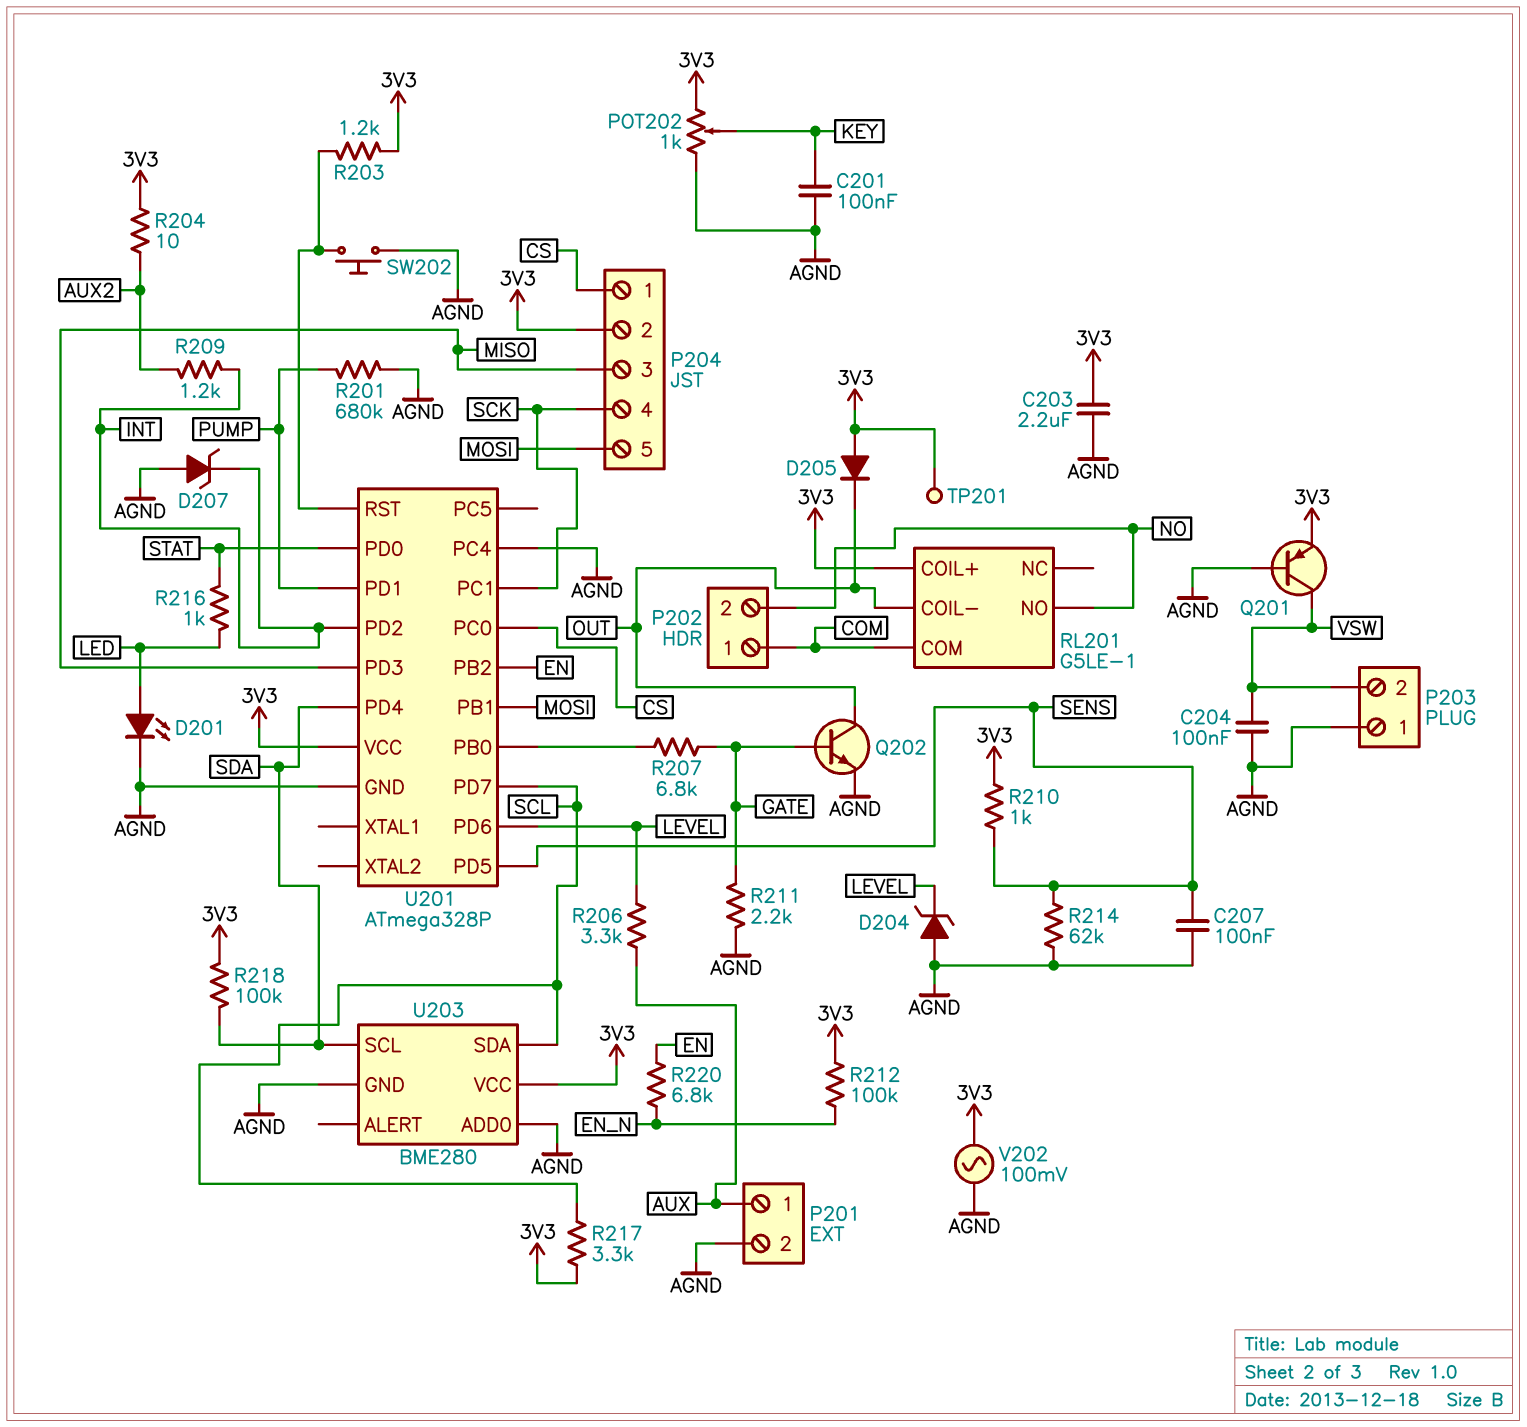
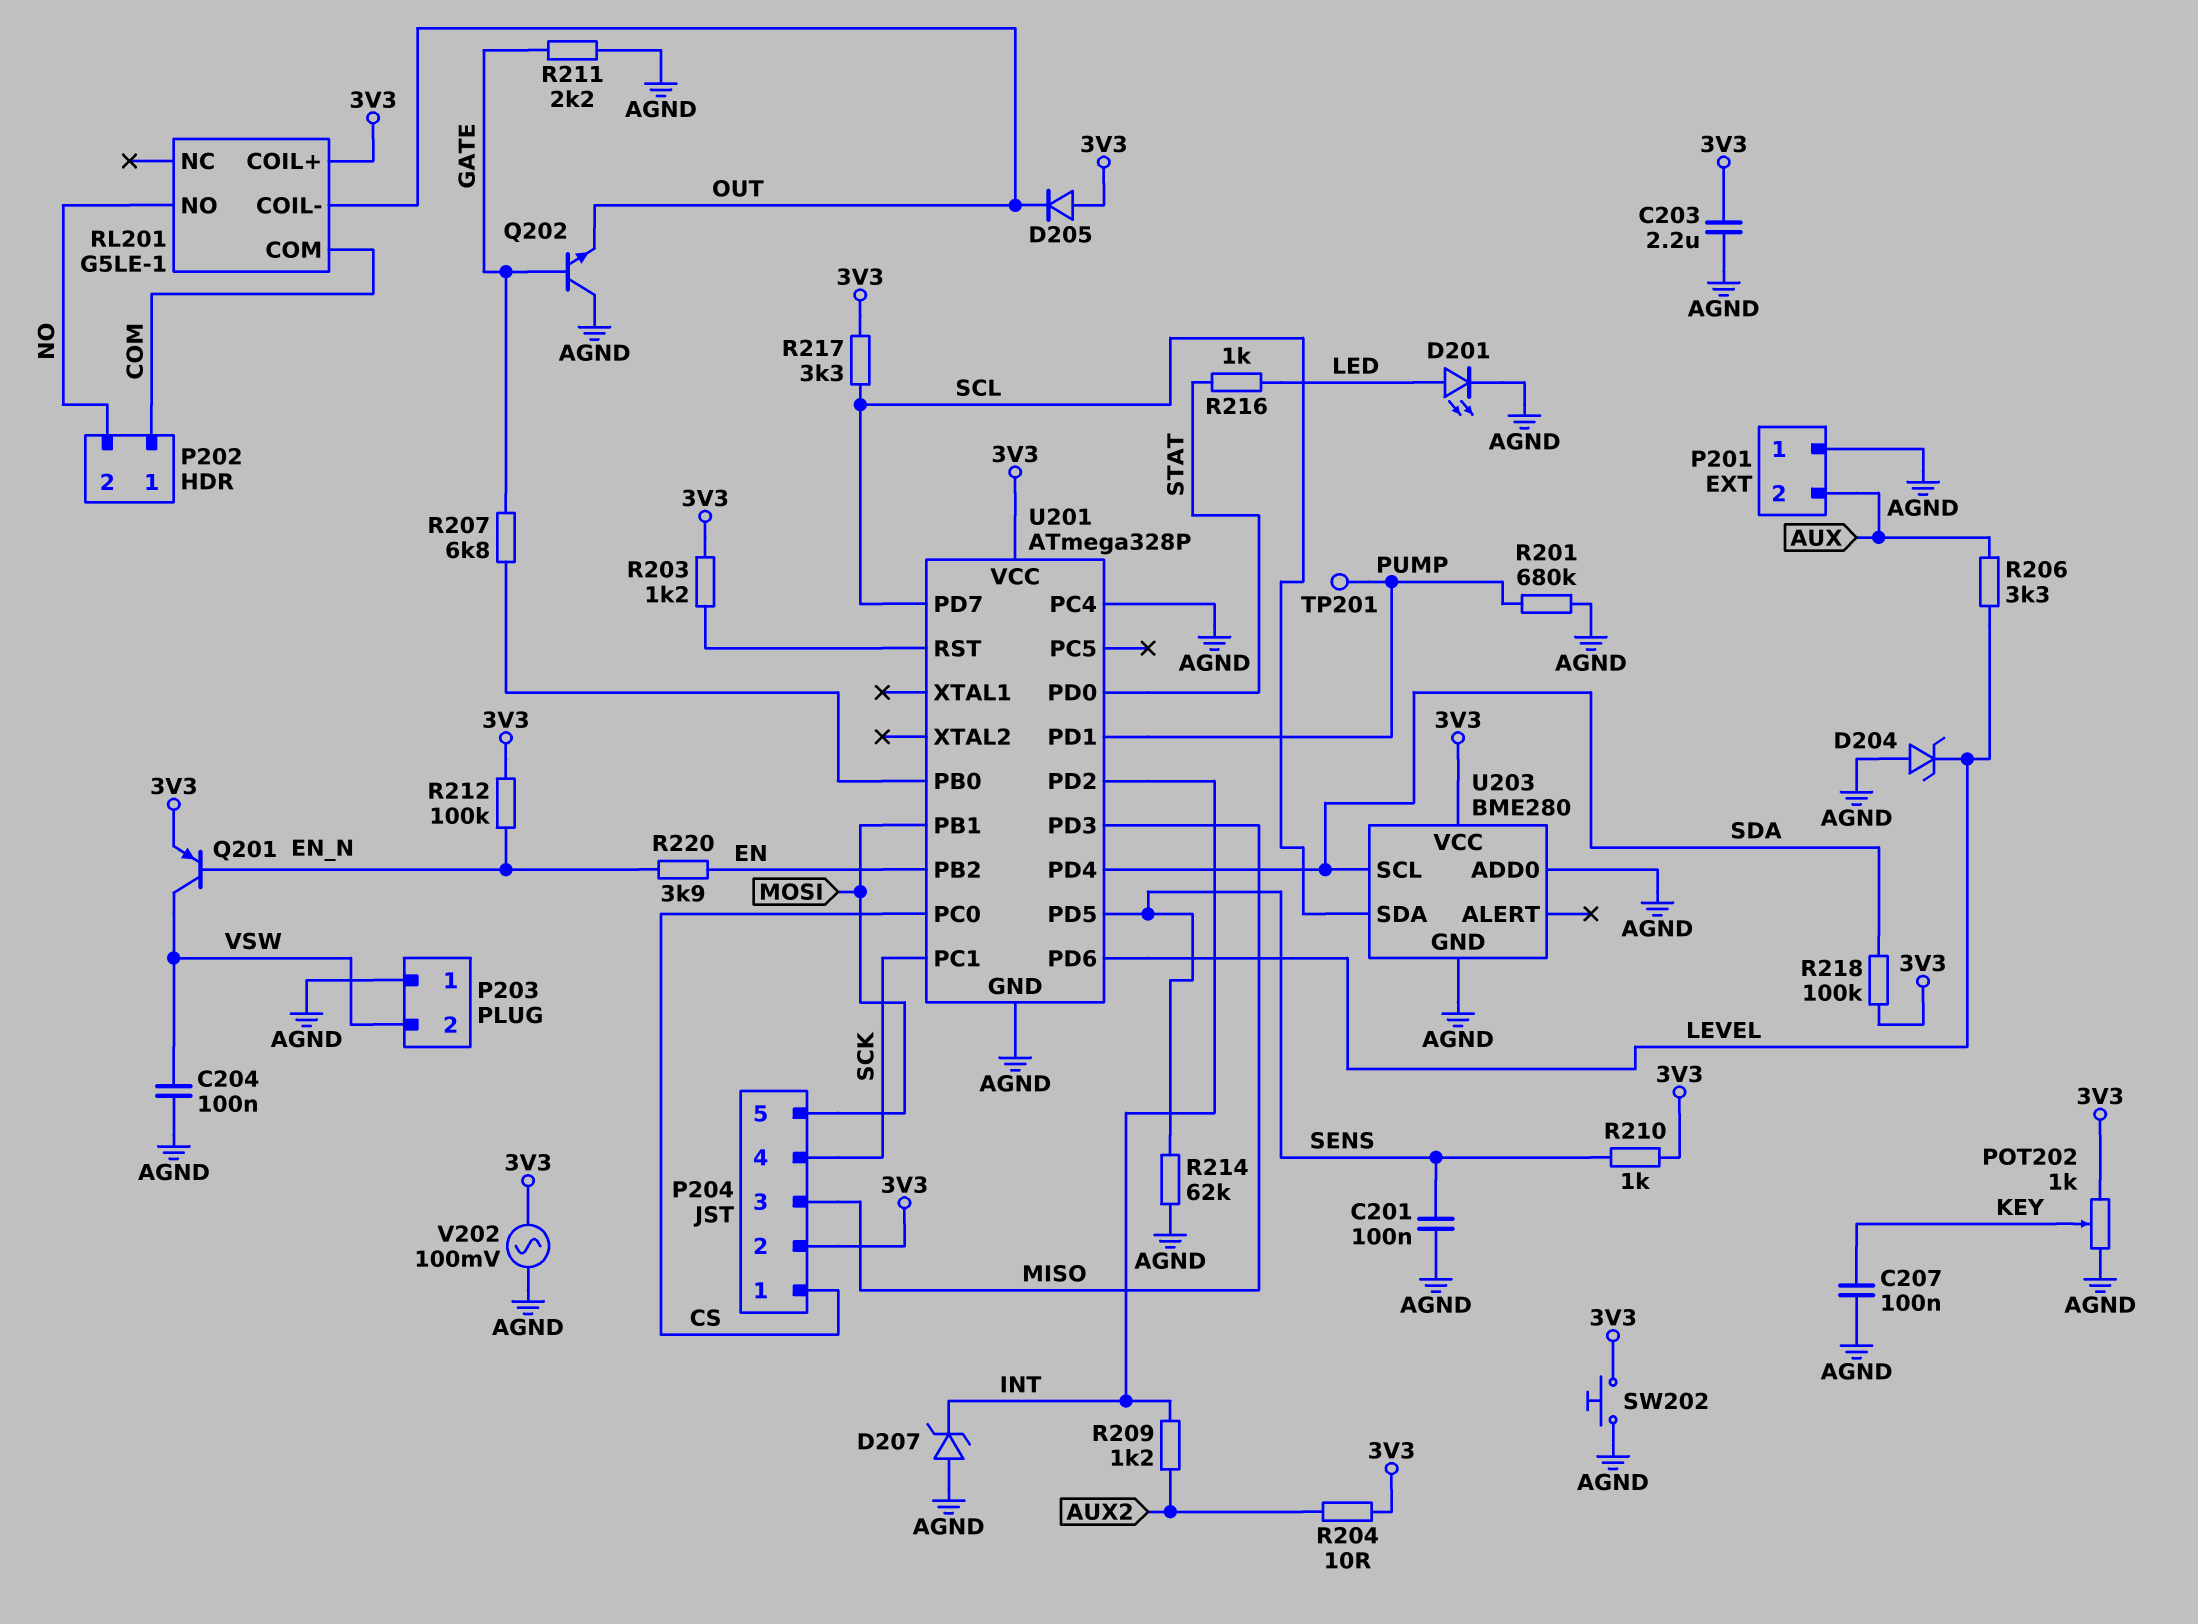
C201: 100nF (AGND, KEY) -> 100nF (AGND, SENS)
C207: 100nF (AGND, SENS) -> 100nF (AGND, KEY)
P201 pin 1: AUX -> AGND
P201 pin 2: AGND -> AUX
Q201: PNP (B AGND, C VSW, E 3V3) -> PNP (B EN_N, C VSW, E 3V3)
Q202: NPN (B GATE, C OUT, E AGND) -> NPN (B GATE, C AGND, E OUT)
R220: 6.8k (EN, EN_N) -> 3.9k (EN, EN_N)
SW202: button (AGND, U201/RST) -> button (3V3, AGND)
TP201: test point (3V3) -> test point (PUMP)

